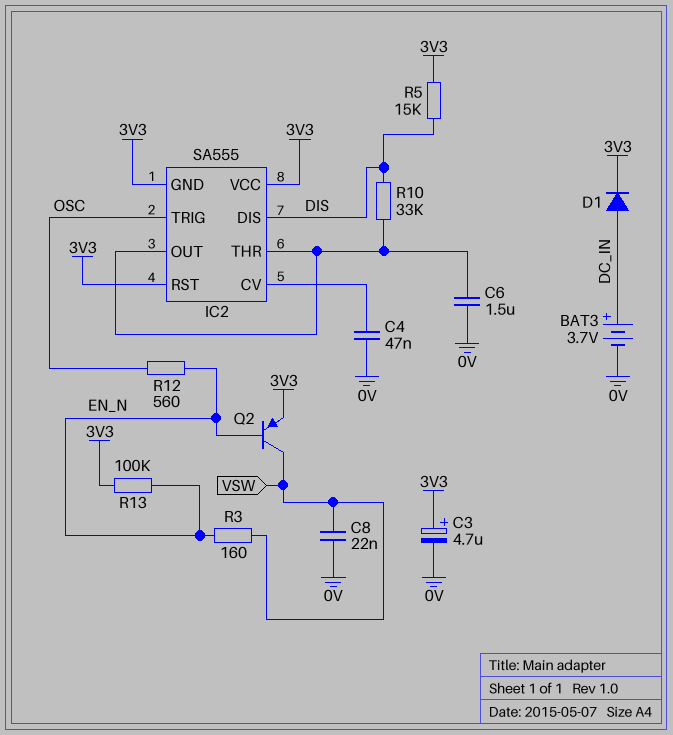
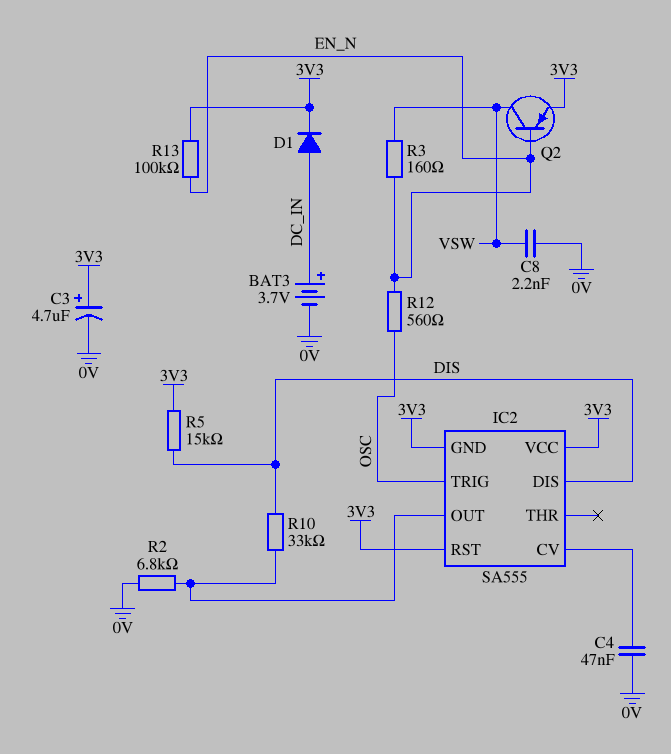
C6: 1.5uF (0V, IC2/OUT) -> none
C8: 22nF (0V, VSW) -> 2.2nF (0V, VSW)
IC2 pin THR: IC2/OUT -> none
R2: none -> 6.8k (0V, IC2/OUT)

